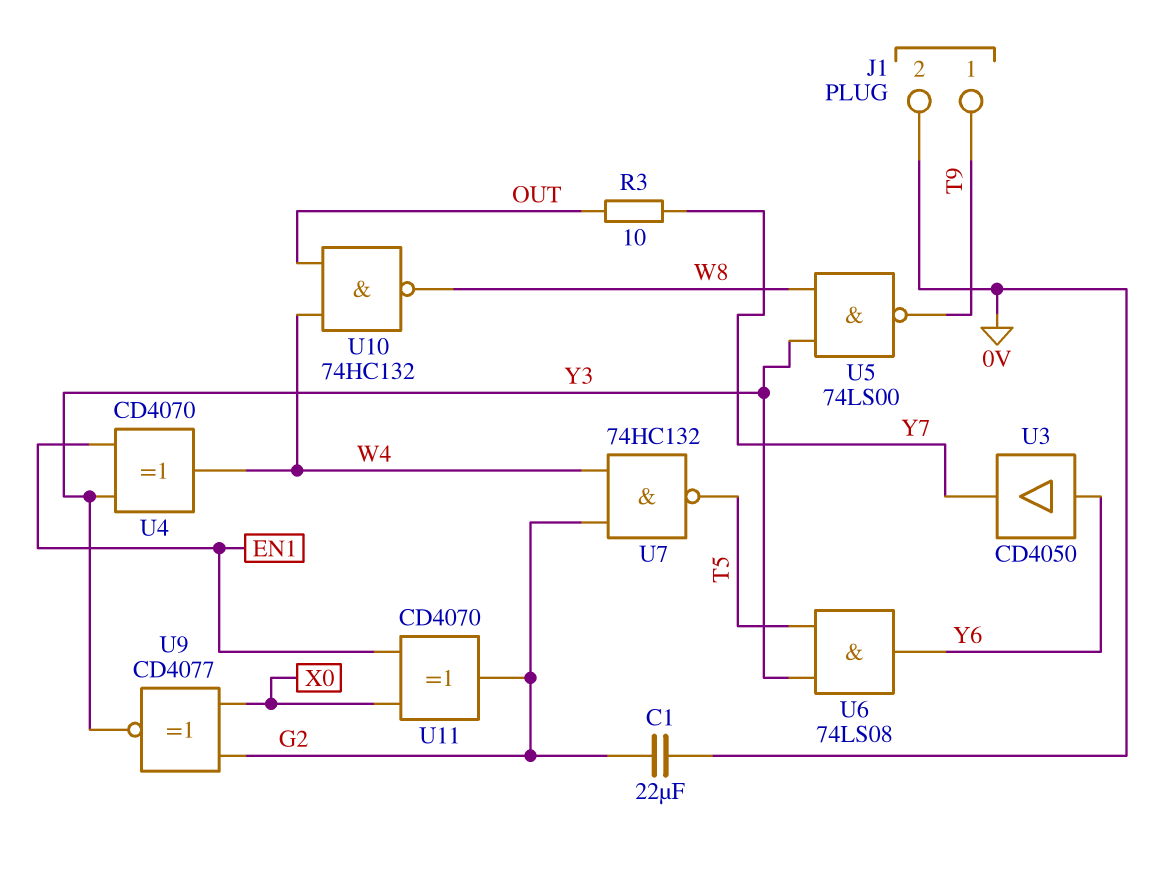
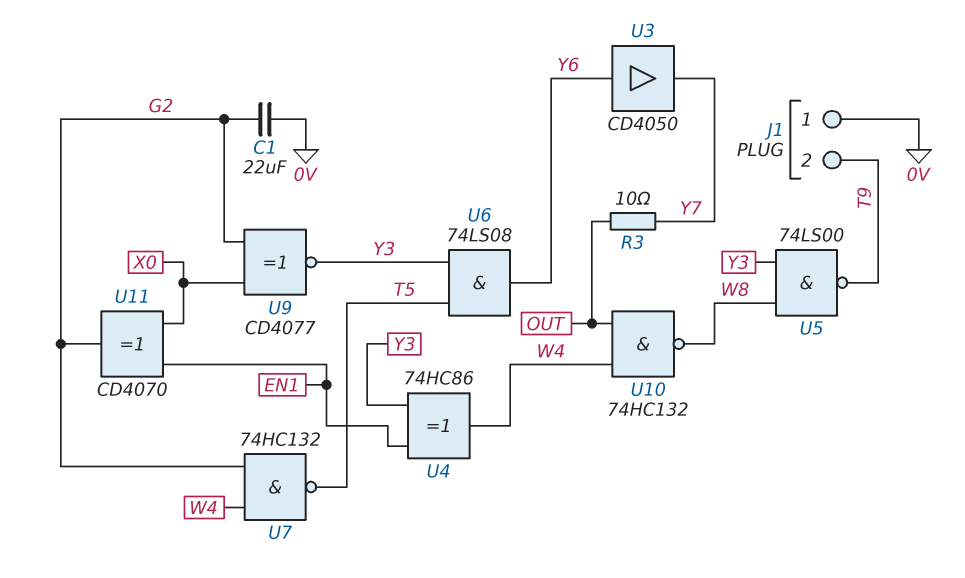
J1 pin 1: T9 -> 0V
J1 pin 2: 0V -> T9
U4: XOR CD4070 (in EN1, in Y3, out W4) -> XOR 74HC86 (in EN1, in Y3, out W4)

